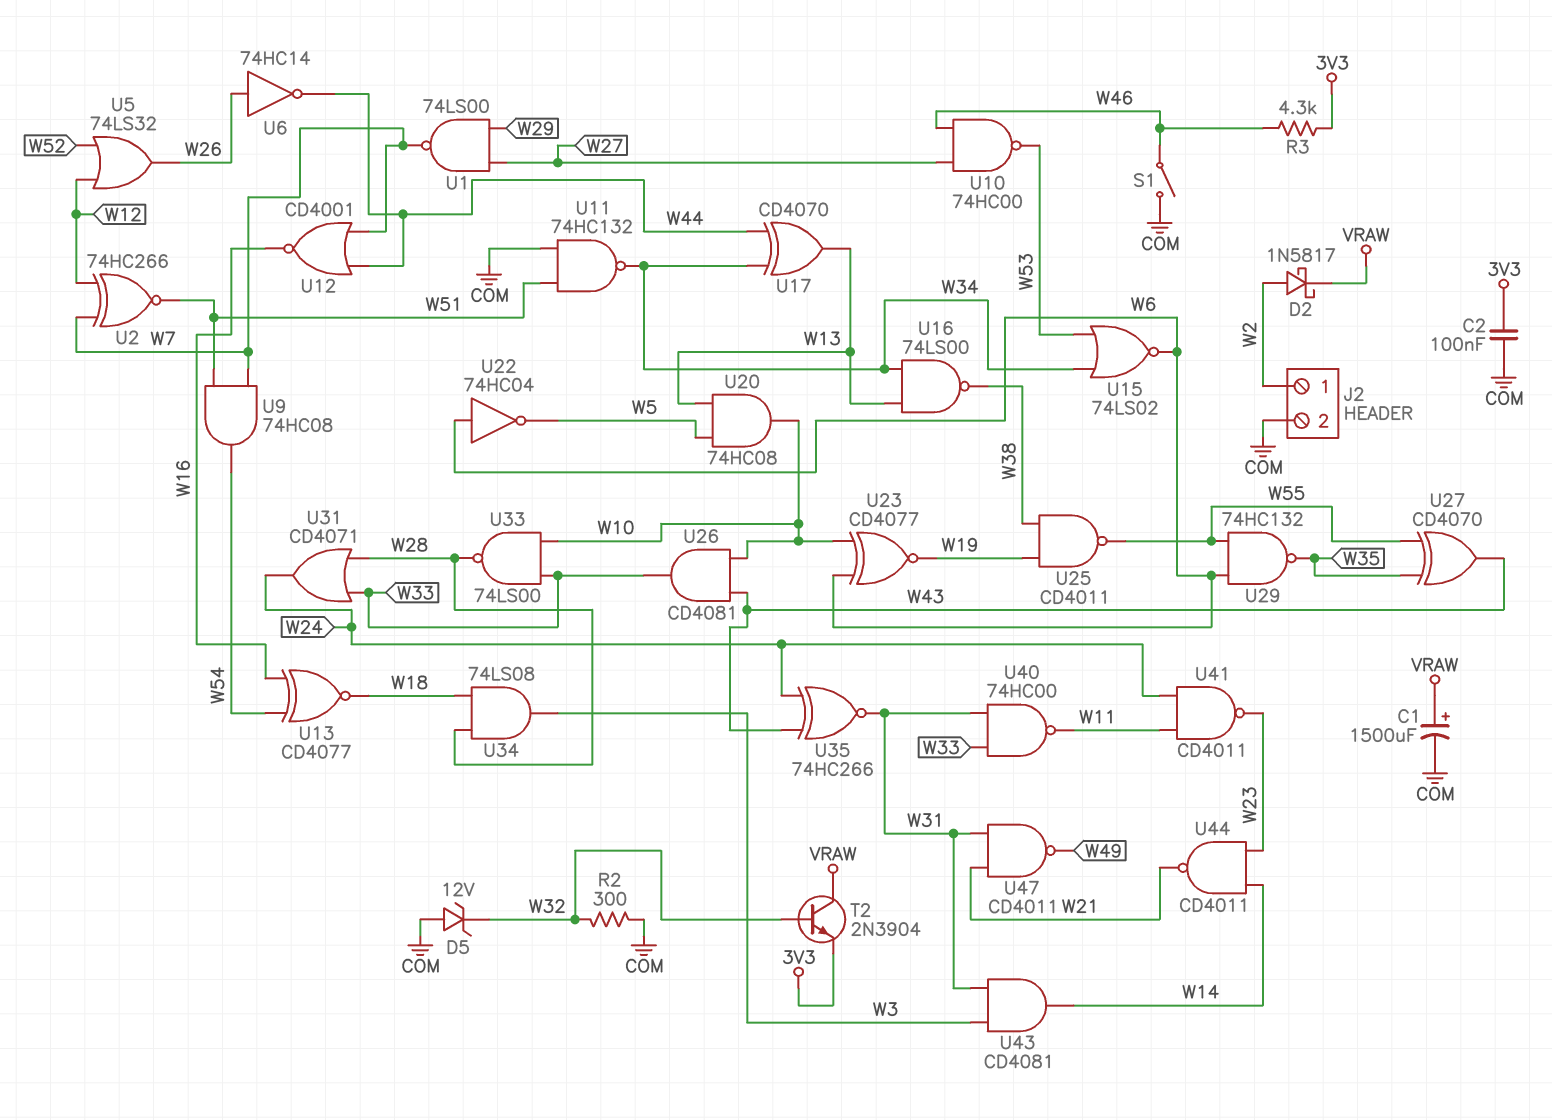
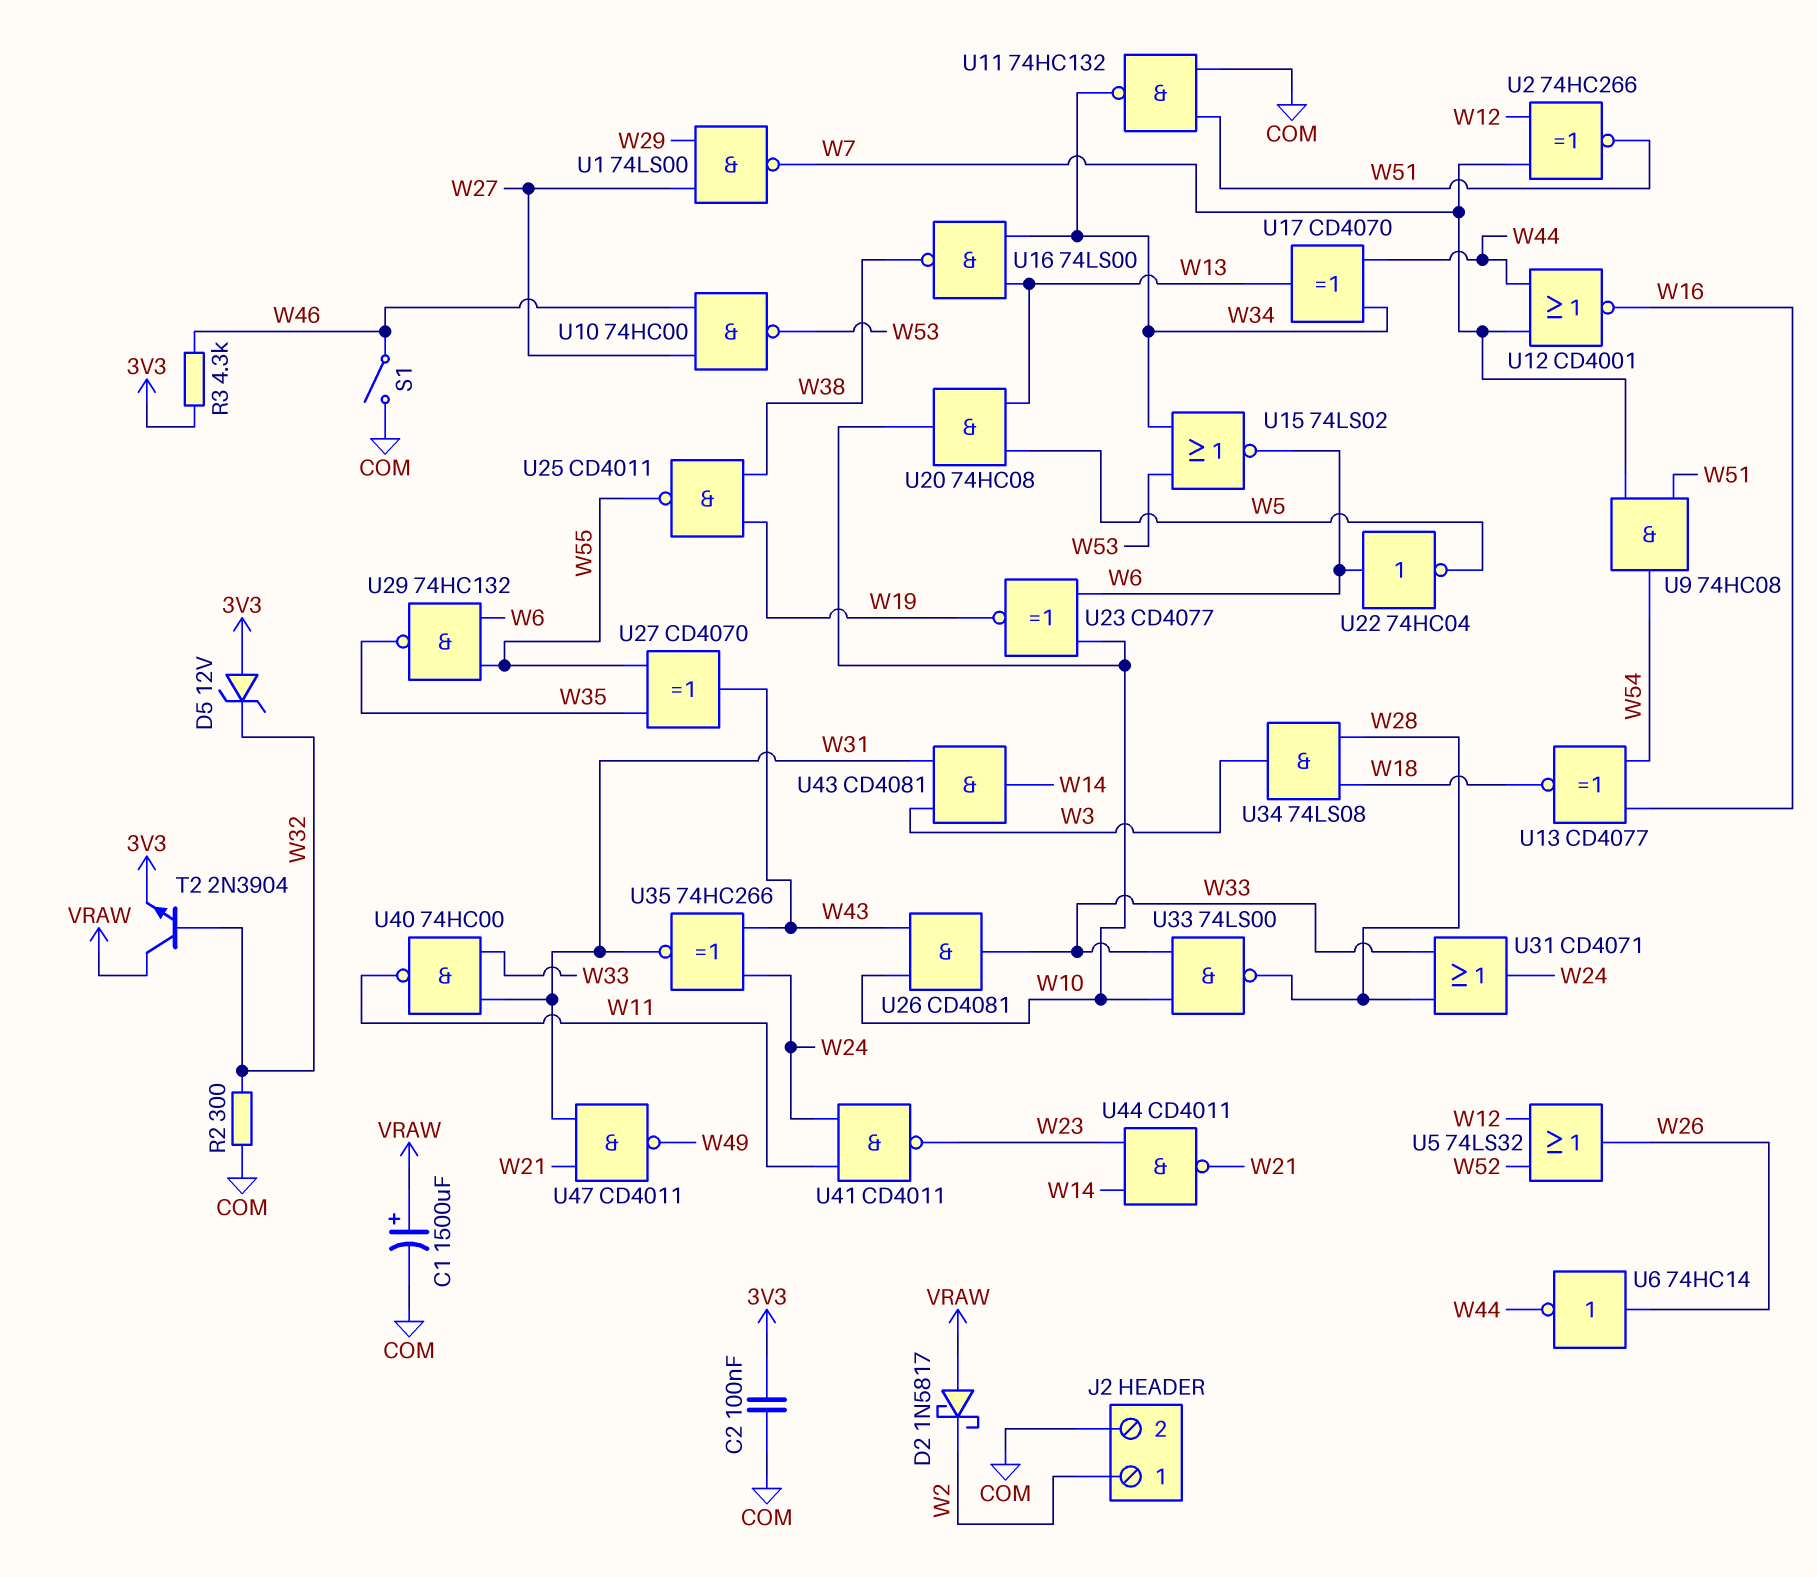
D2: schottky 1N5817 (A W2, K VRAW) -> schottky 1N5817 (A VRAW, K W2)
D5: zener 12V (A COM, K W32) -> zener 12V (A 3V3, K W32)

